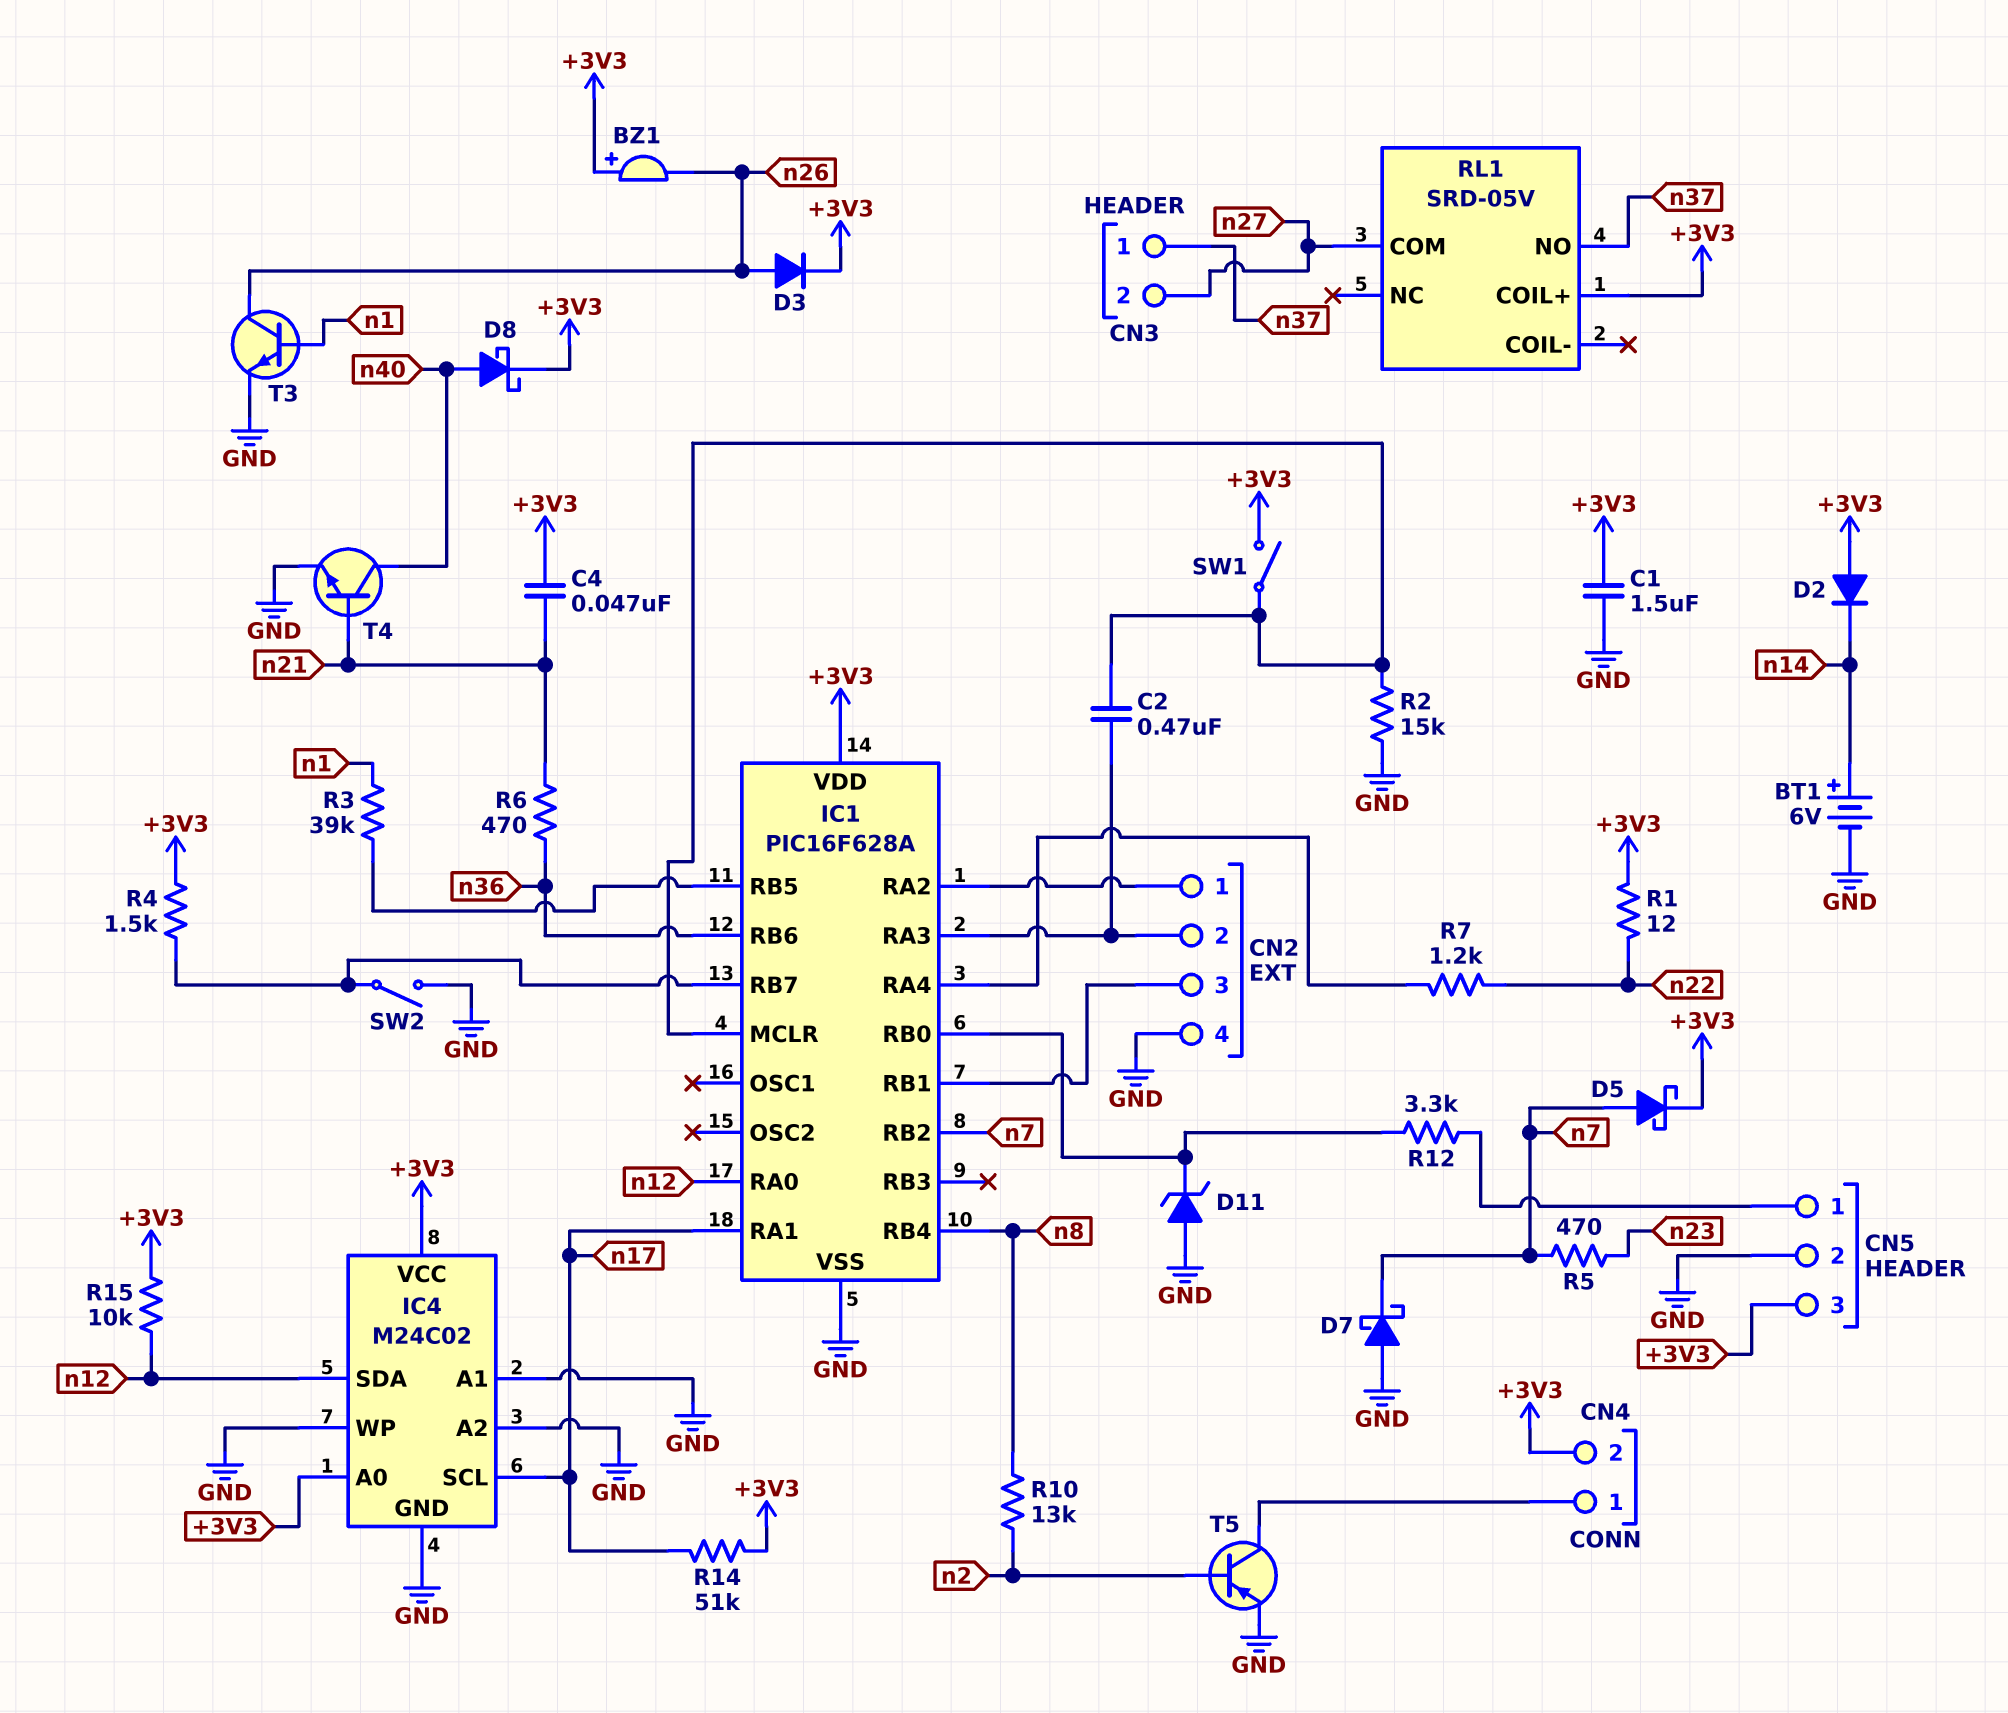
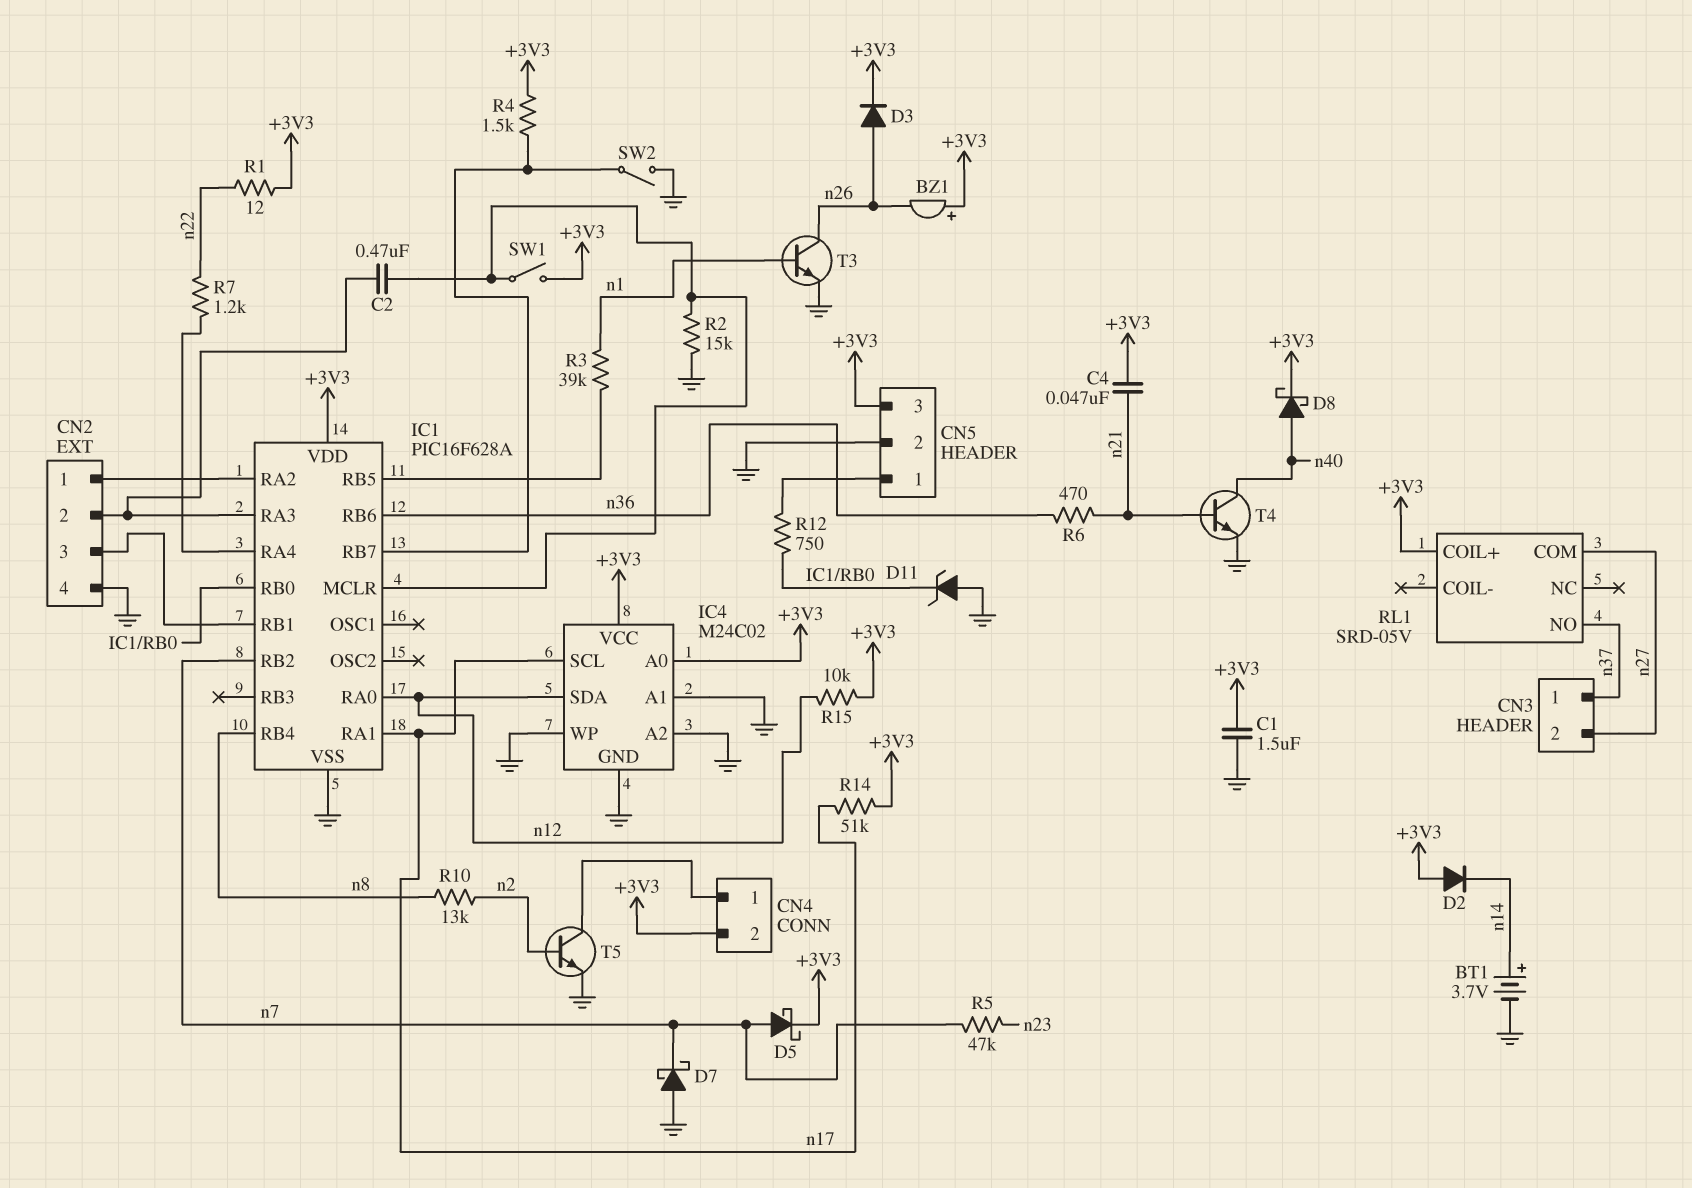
BT1: 6V (plus n14, minus GND) -> 3.7V (plus n14, minus GND)
R5: 470 (n7, n23) -> 47k (n7, n23)
R12: 3.3k (CN5/1, IC1/RB0) -> 750 (CN5/1, IC1/RB0)
T5: PNP (B n2, C CN4/1, E GND) -> NPN (B n2, C CN4/1, E GND)

